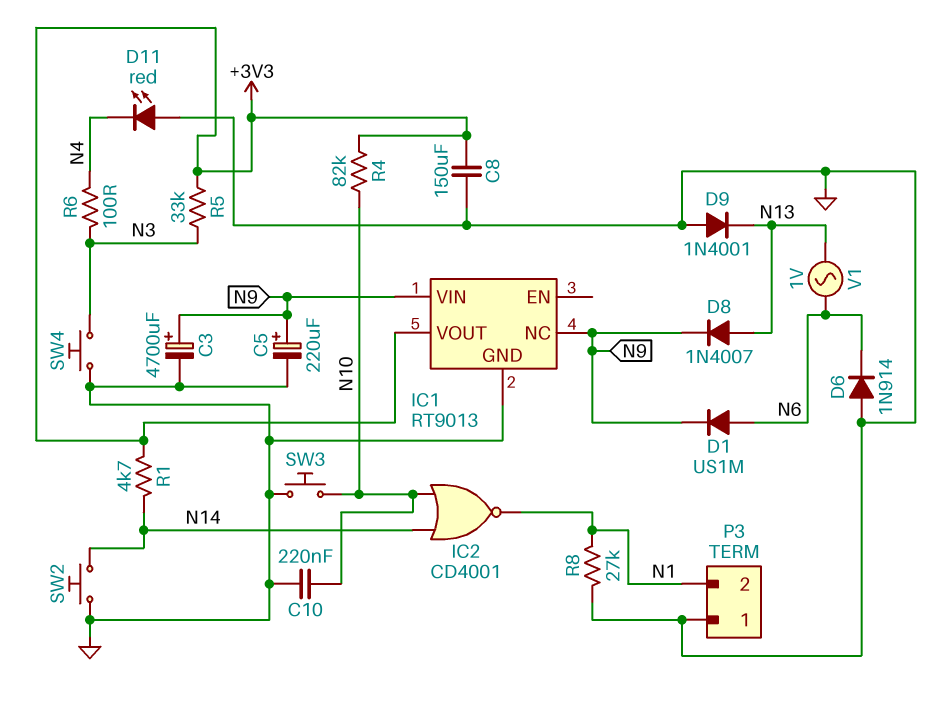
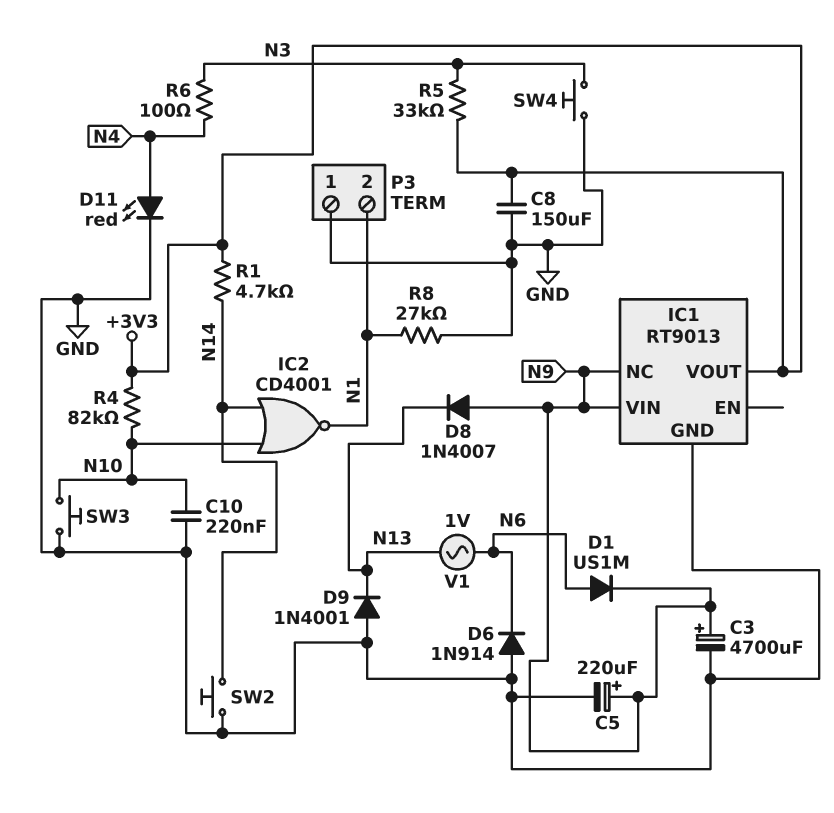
D8: diode 1N4007 (A N13, K N9) -> diode 1N4007 (A N9, K N13)
D11: LED red (A GND, K N4) -> LED red (A N4, K GND)

